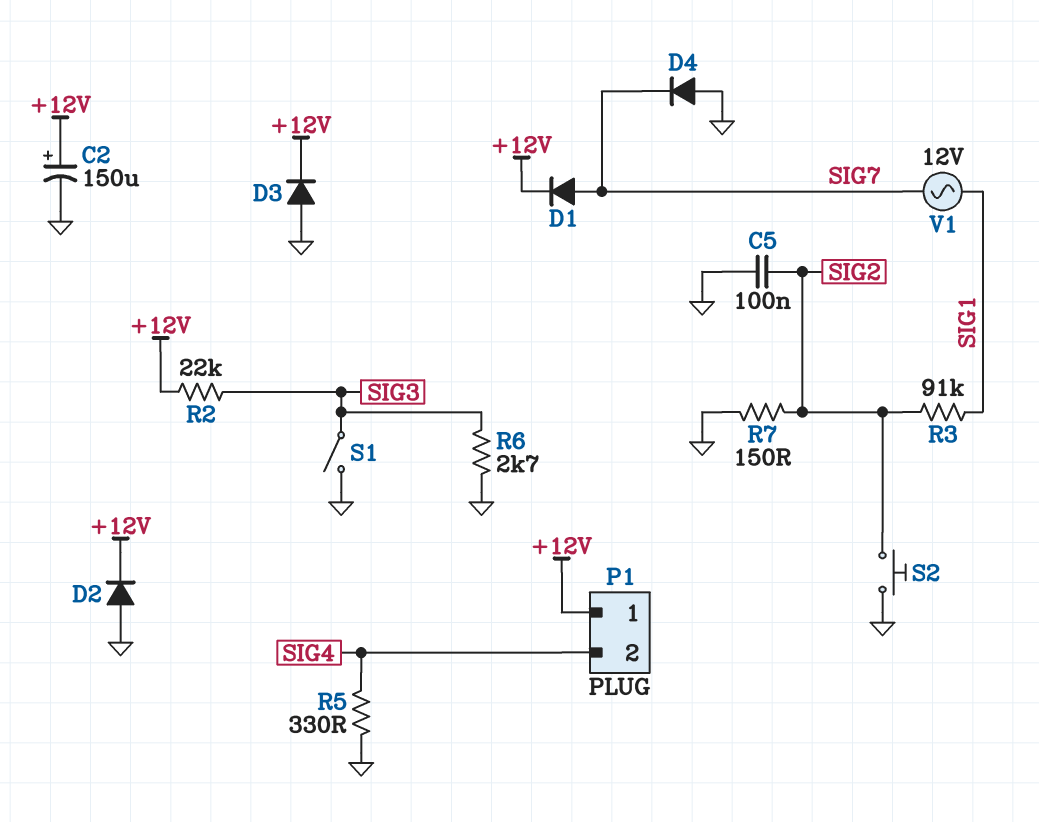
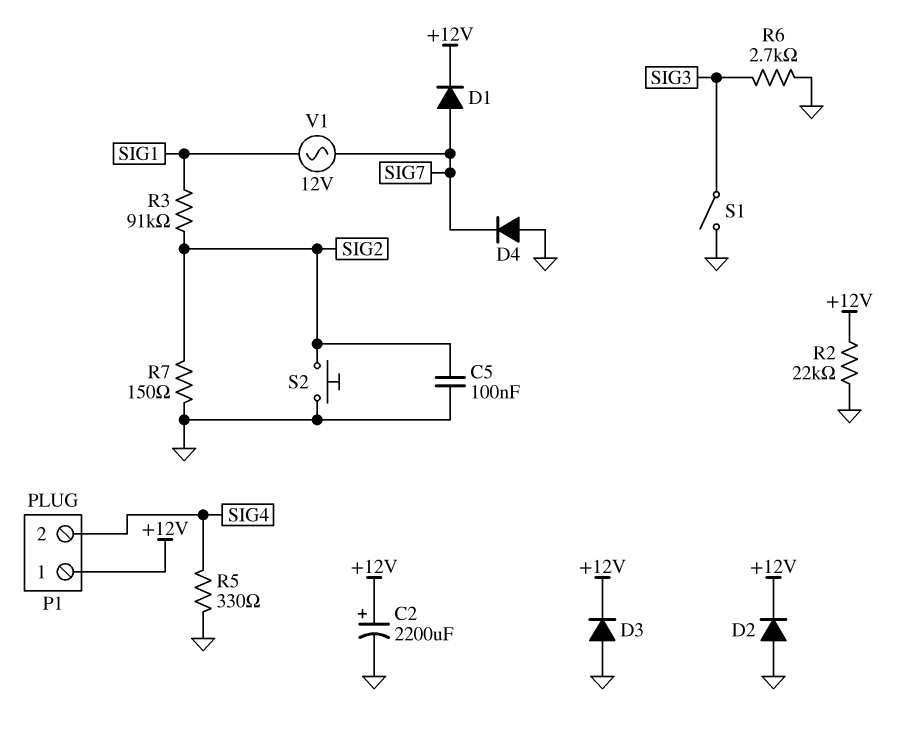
C2: 150uF (plus +12V, minus GND) -> 2200uF (plus +12V, minus GND)
R2: 22k (+12V, SIG3) -> 22k (+12V, GND)

